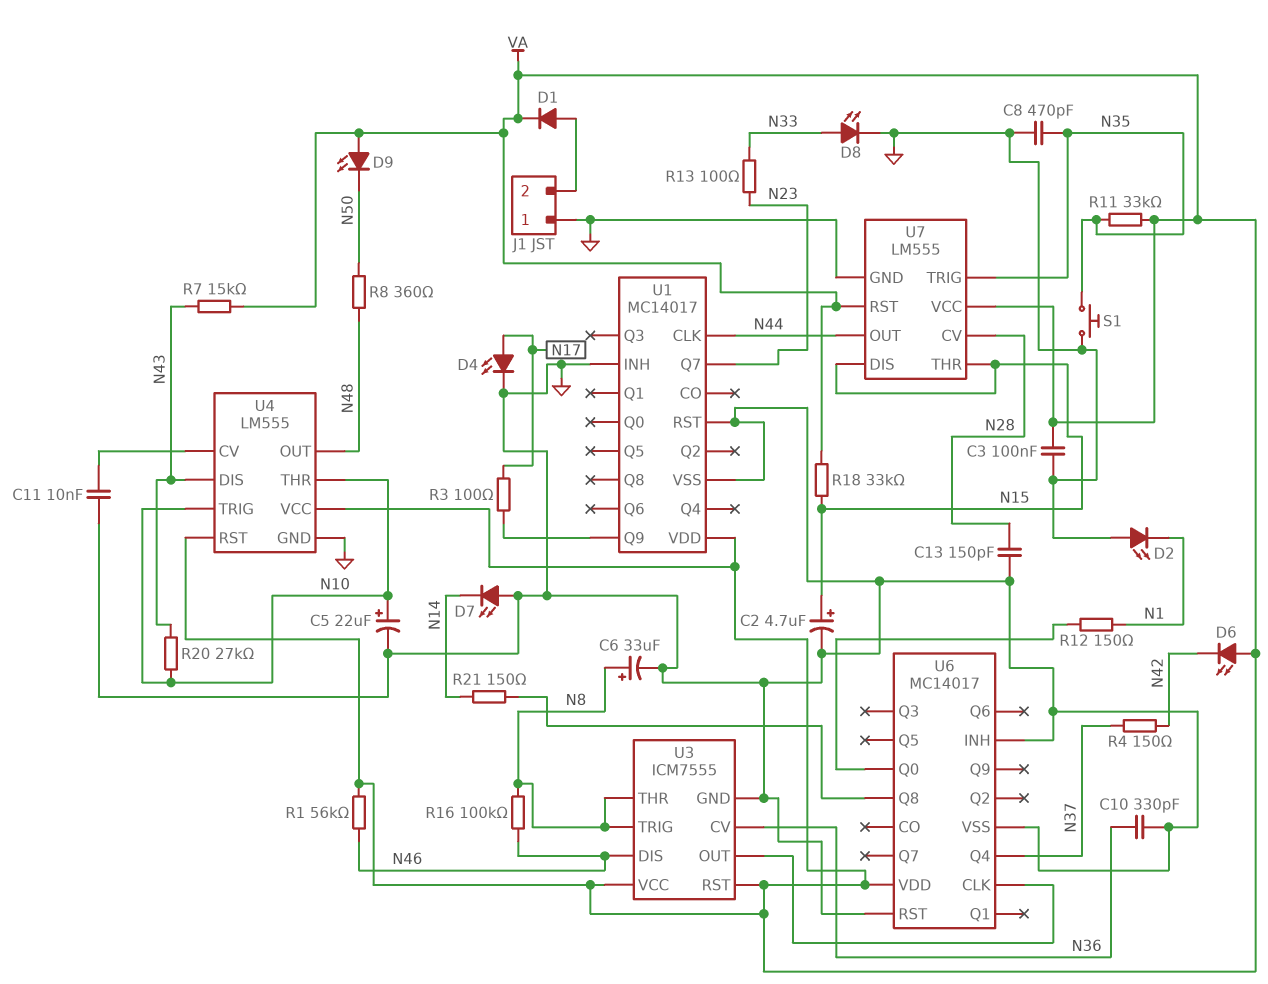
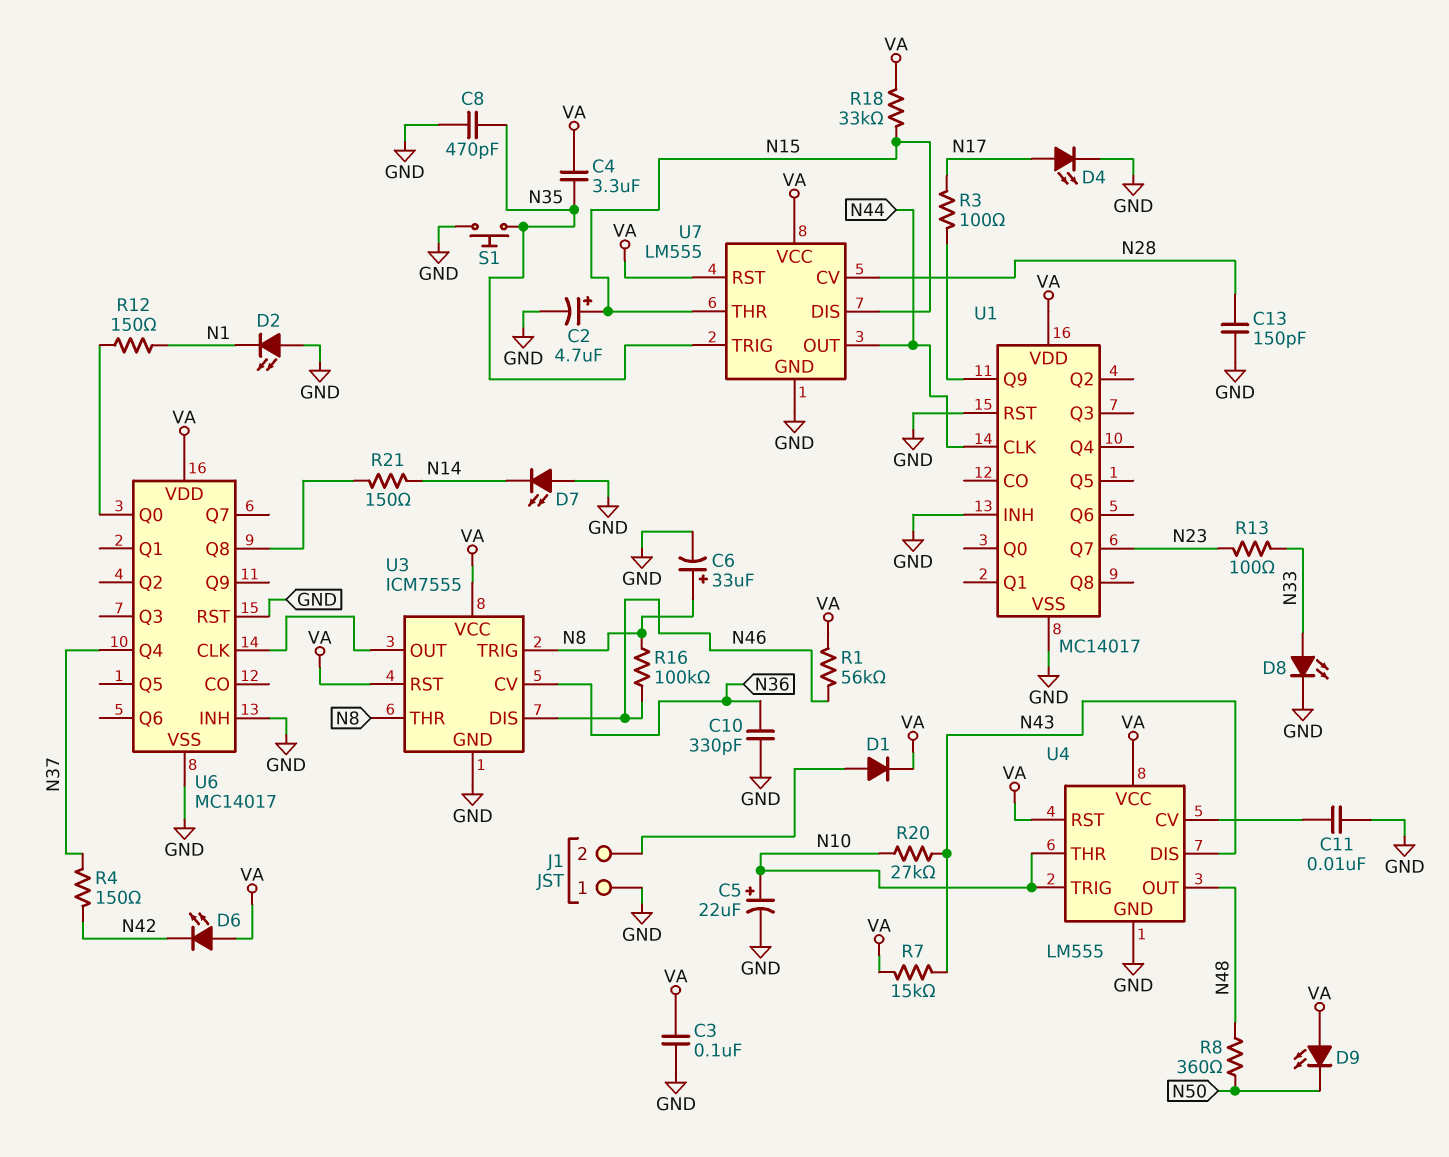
C4: none -> 3.3uF (N35, VA)
R11: 33k (N35, VA) -> none

